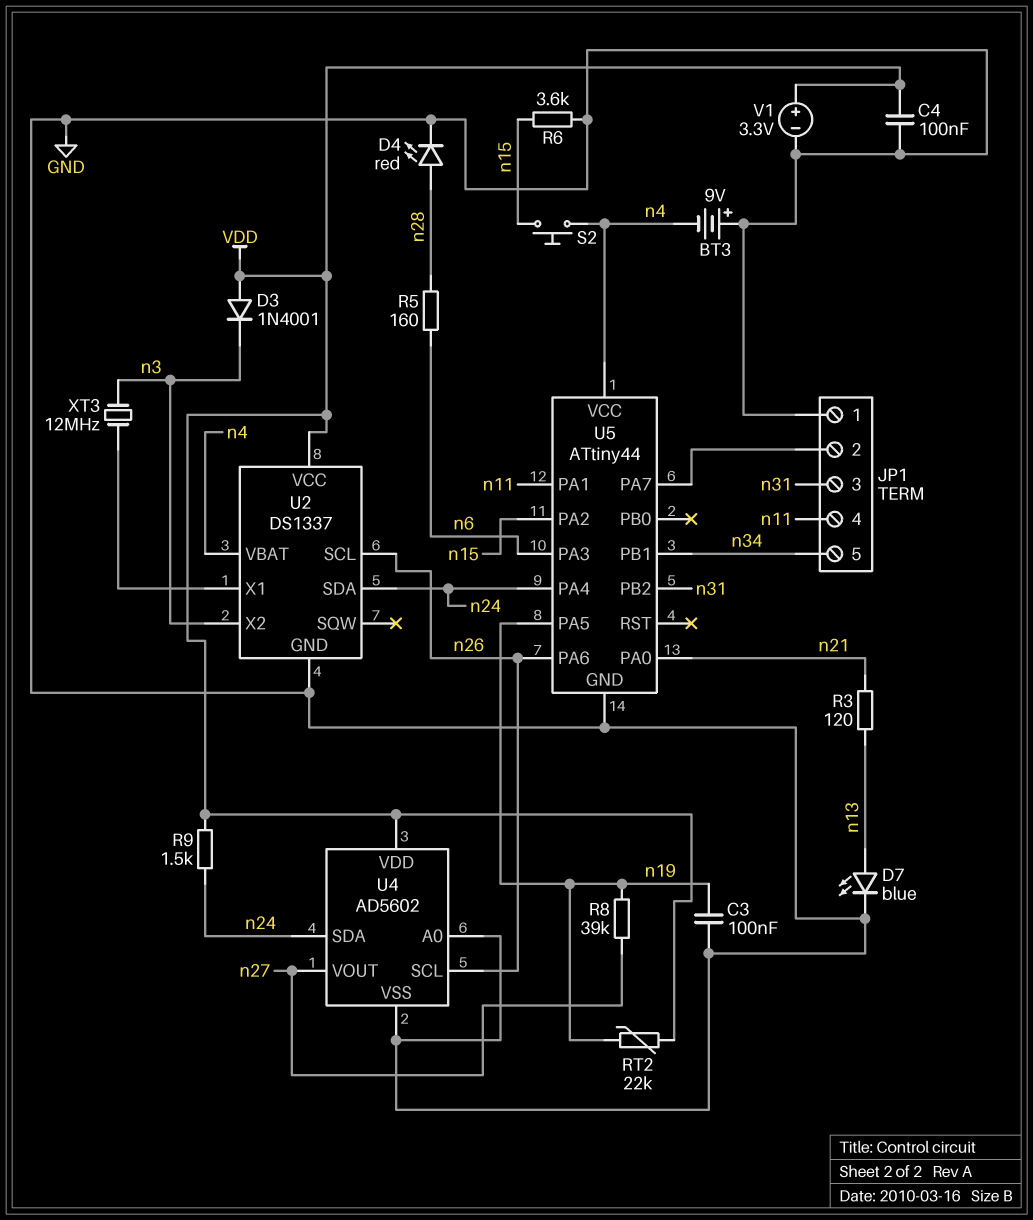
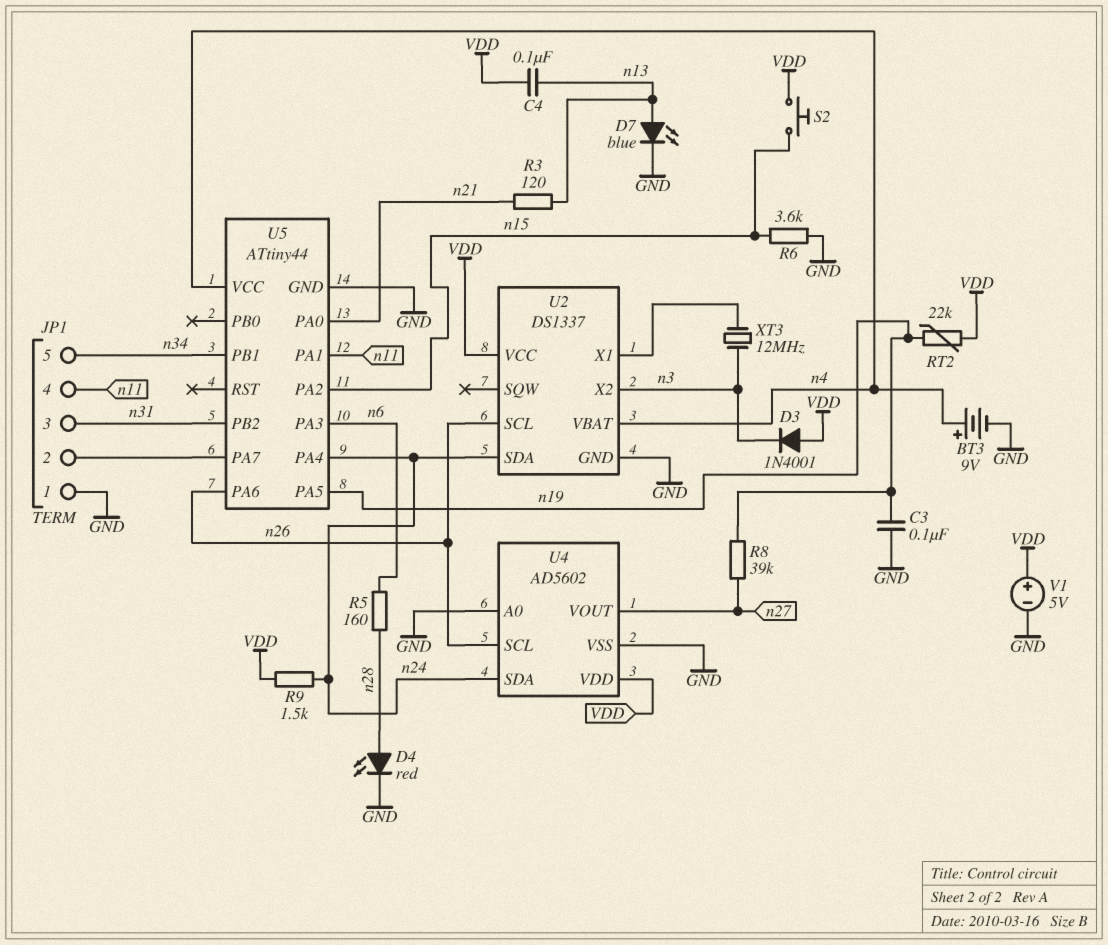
BT3: 9V (plus GND, minus n4) -> 9V (plus n4, minus GND)
C4: 100nF (GND, VDD) -> 100nF (VDD, n13)
S2: button (n4, n15) -> button (VDD, n15)
V1: 3.3V (plus VDD, minus GND) -> 5V (plus VDD, minus GND)

